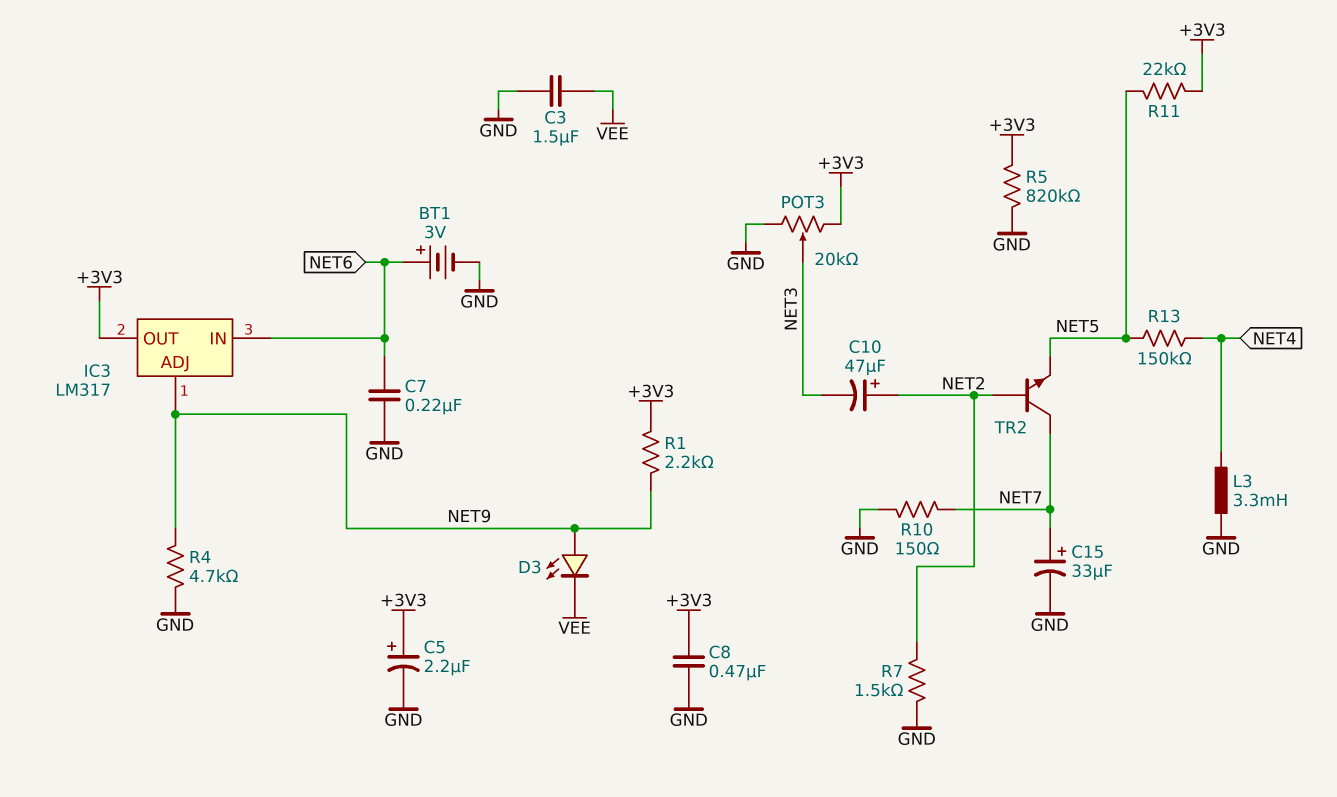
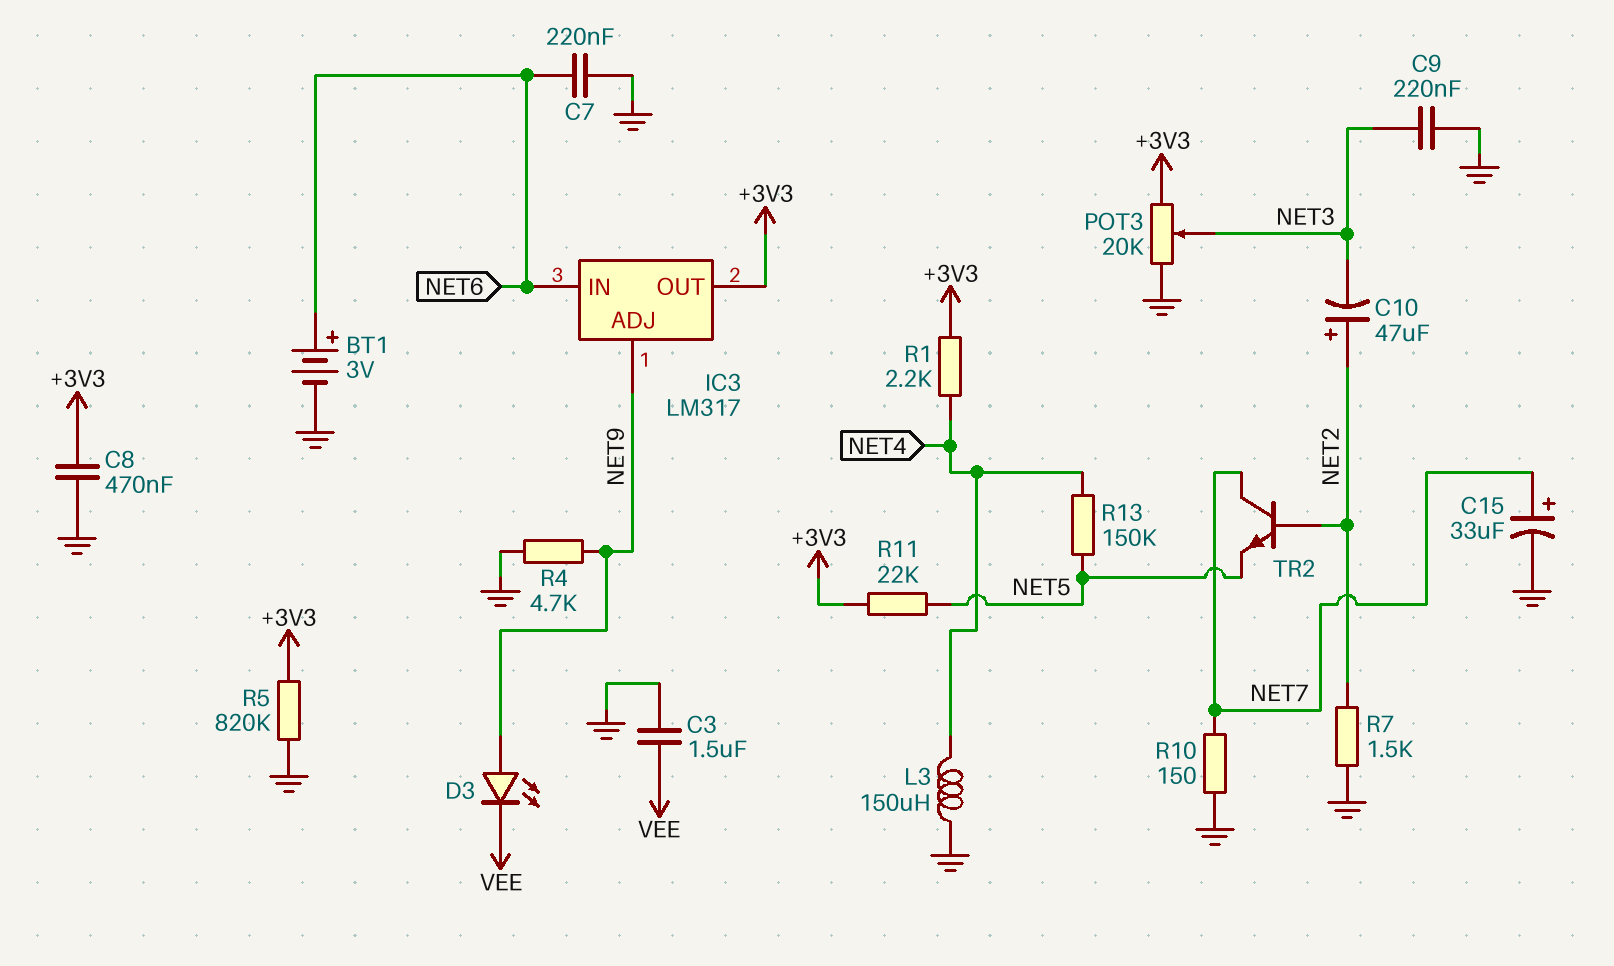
C5: 2.2uF (plus +3V3, minus GND) -> none
C9: none -> 220nF (GND, NET3)
L3: 3.3mH (GND, NET4) -> 150uH (GND, NET4)
R1: 2.2k (+3V3, NET9) -> 2.2k (+3V3, NET4)

